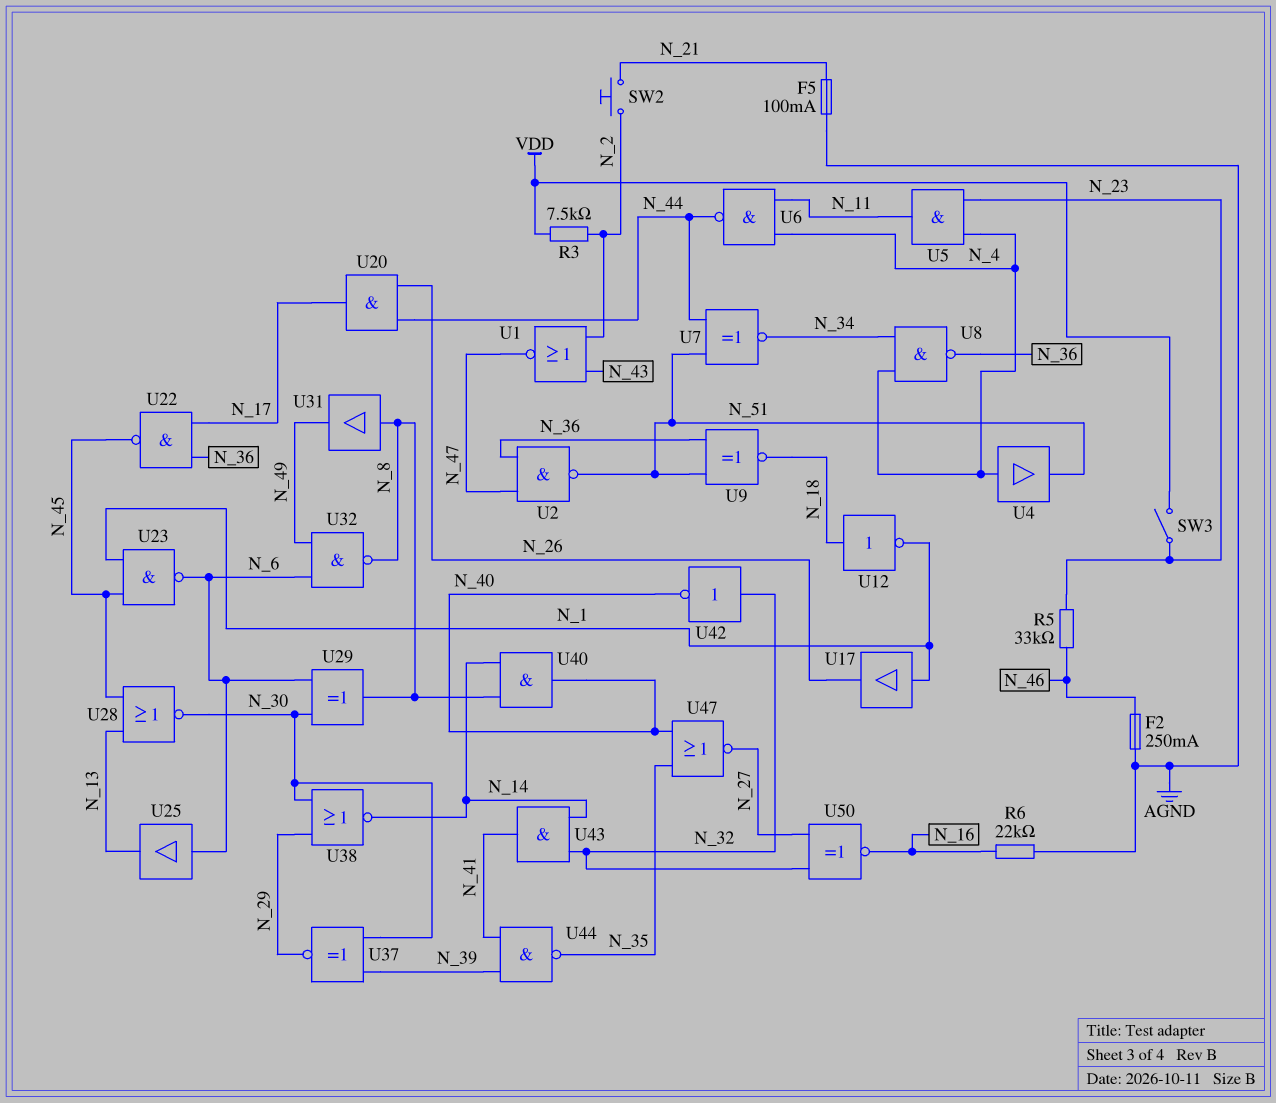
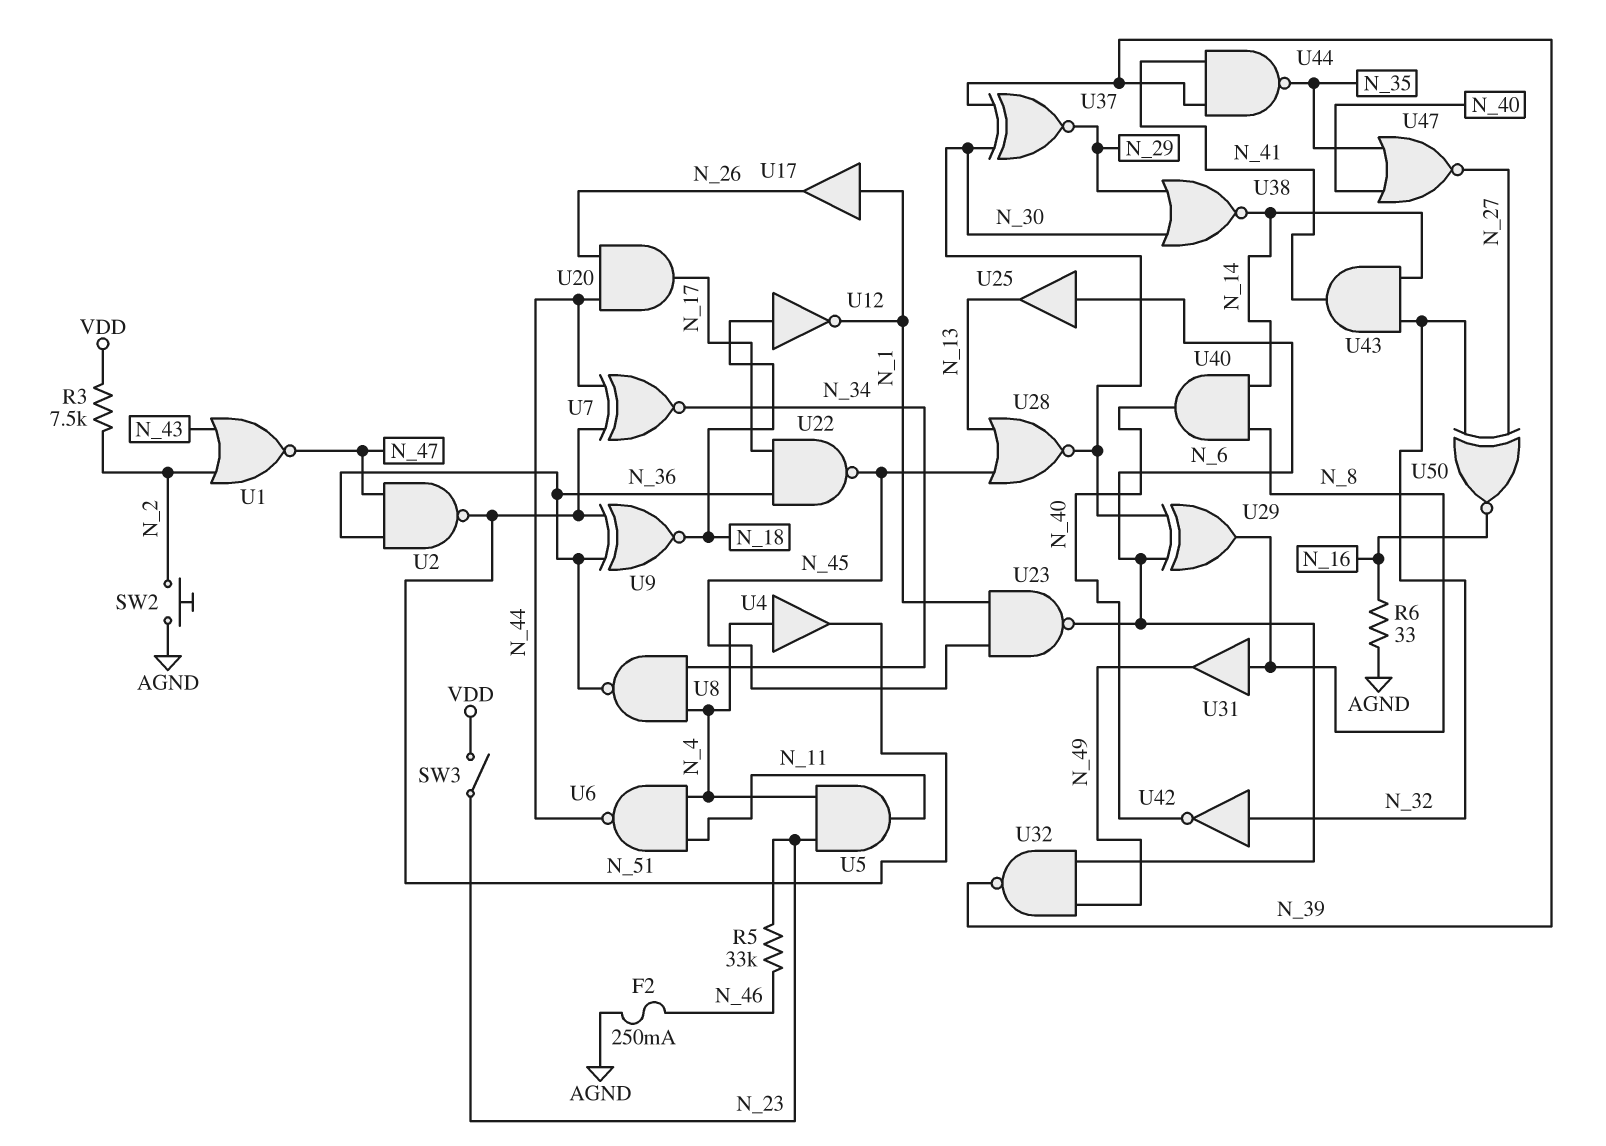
F5: 100mA (AGND, N_21) -> none
R6: 22k (AGND, N_16) -> 33 (AGND, N_16)
SW2: button (N_2, N_21) -> button (AGND, N_2)
U32: NAND (in N_6, in N_49, out N_8) -> NAND (in N_6, in N_49, out N_39)

